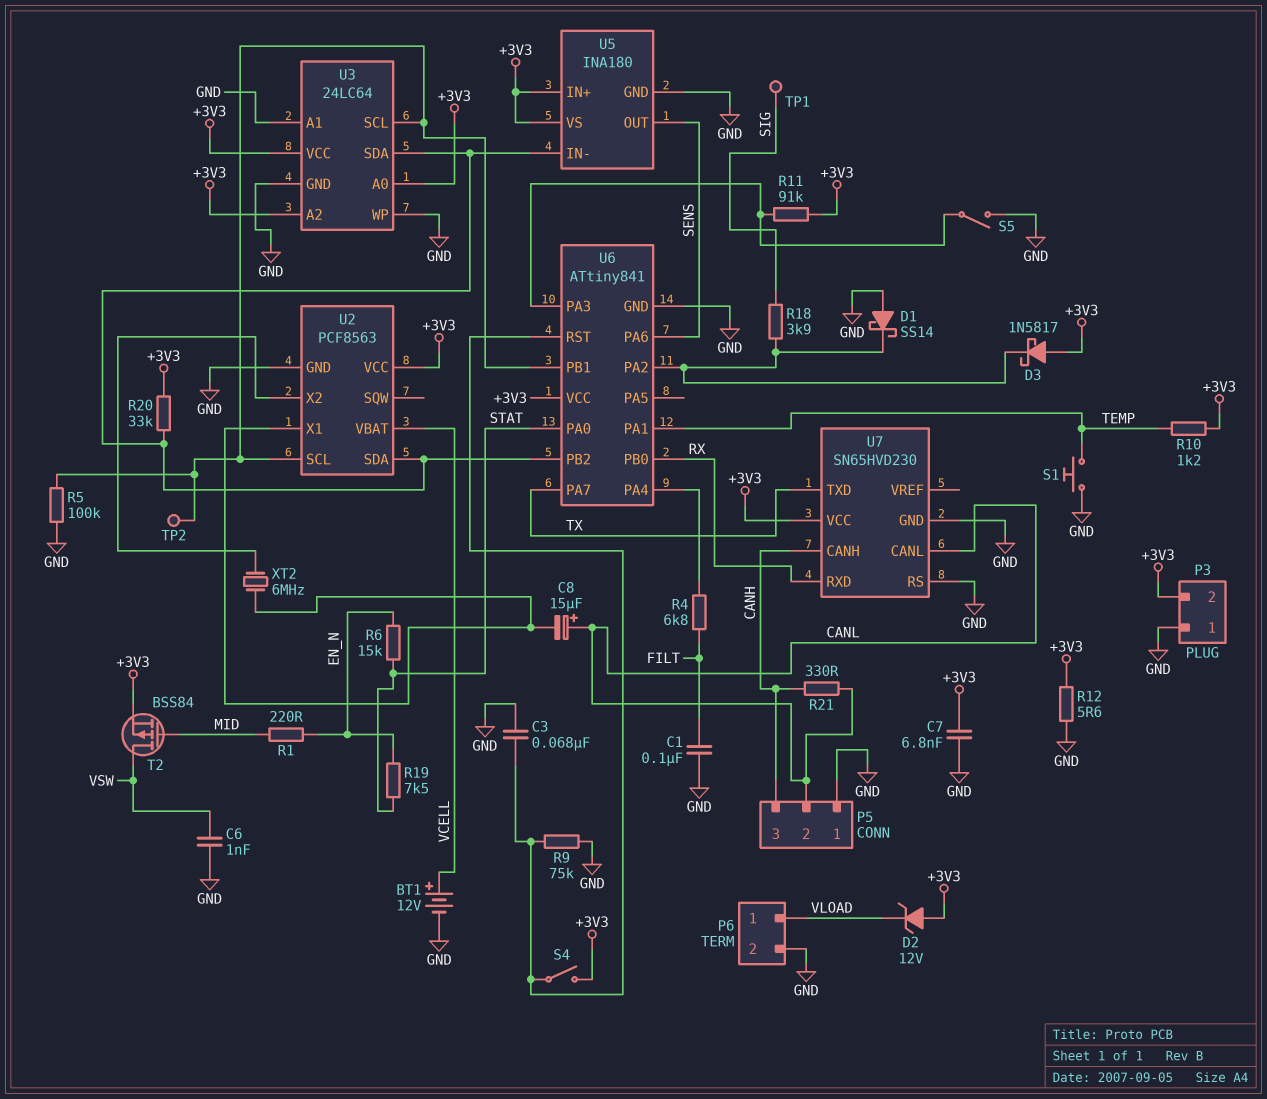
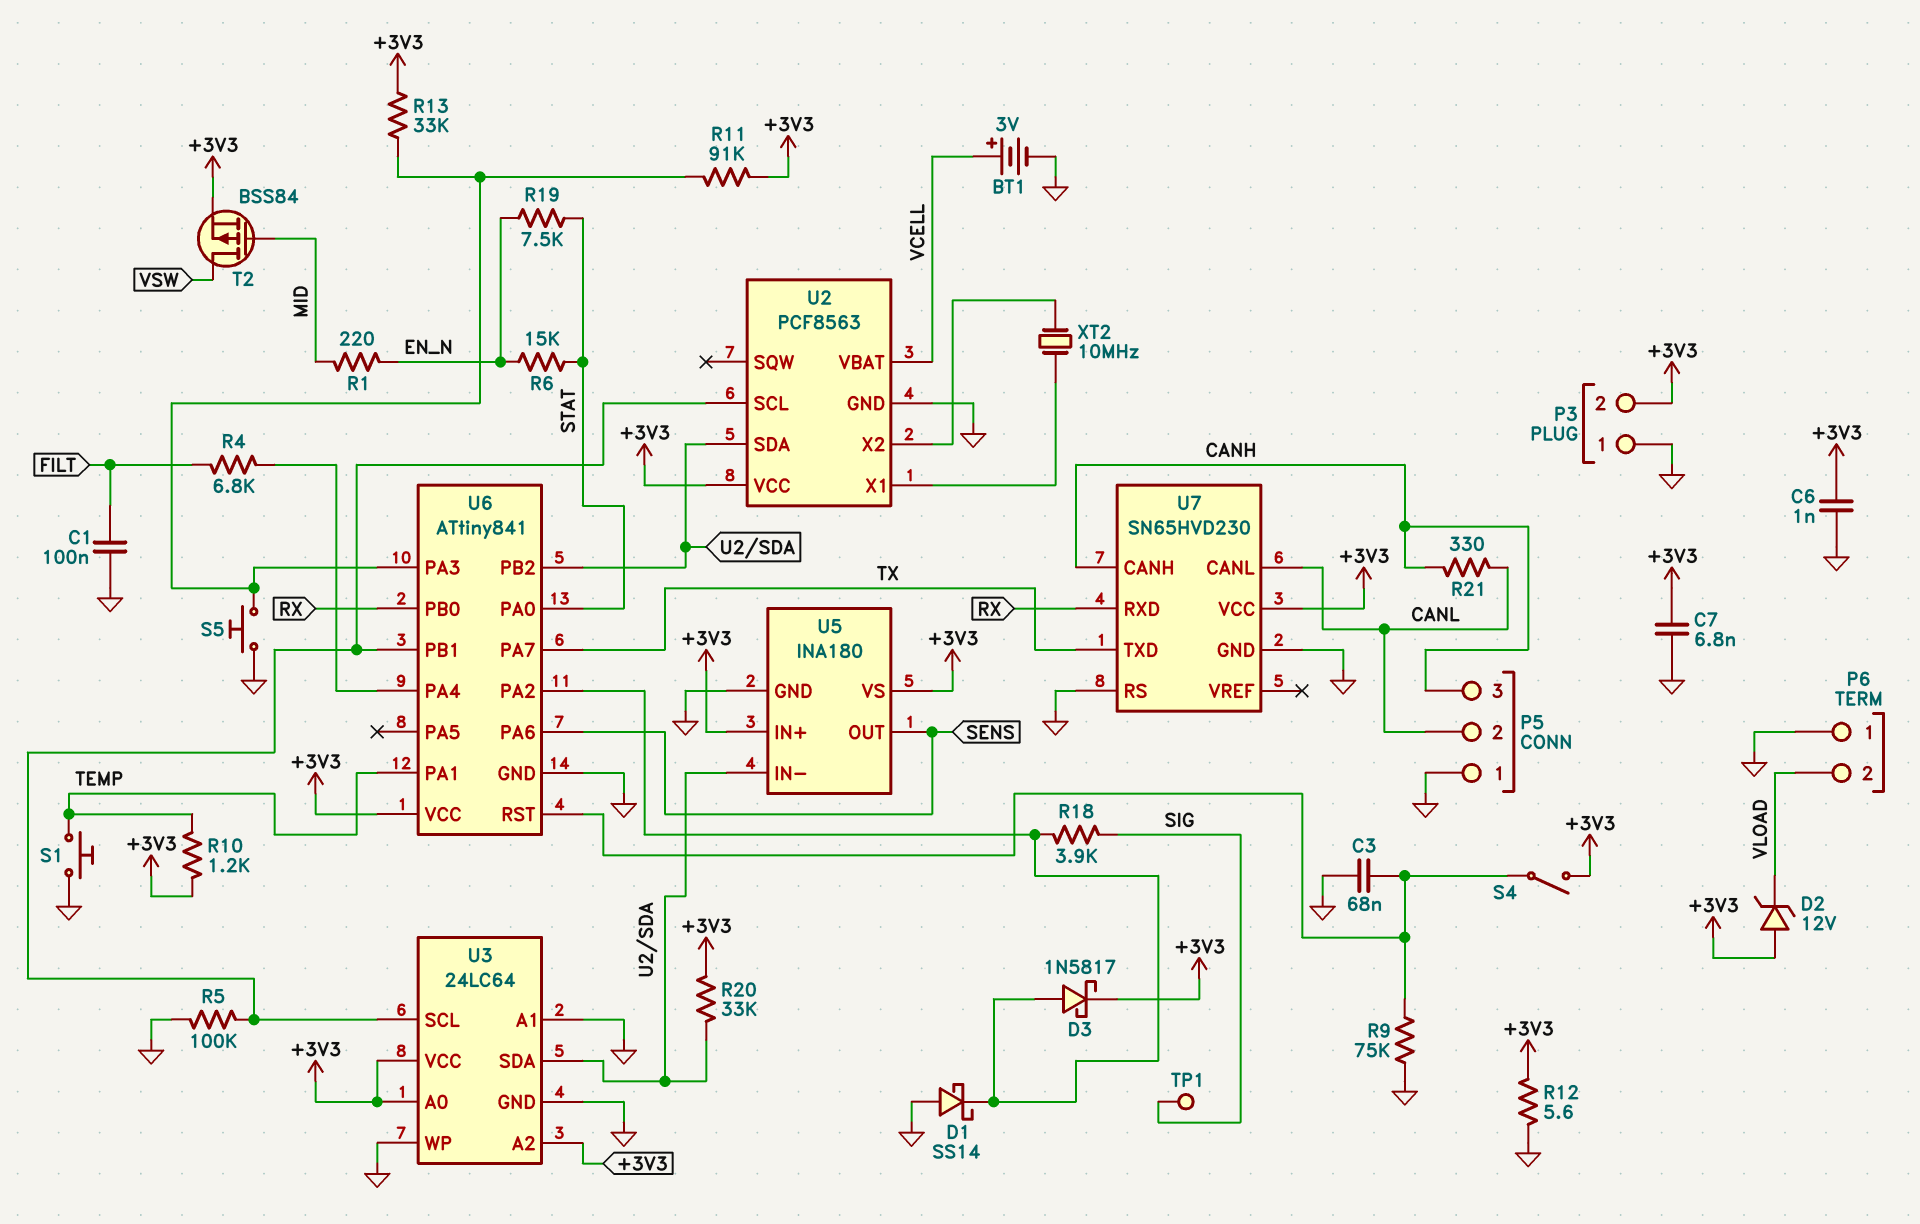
BT1: 12V (plus VCELL, minus GND) -> 3V (plus VCELL, minus GND)
C6: 1nF (GND, VSW) -> 1nF (+3V3, GND)
C8: 15uF (plus CANL, minus U2/X1) -> none
D3: schottky 1N5817 (A +3V3, K U6/PA2) -> schottky 1N5817 (A U6/PA2, K +3V3)
P6 pin 1: VLOAD -> GND
P6 pin 2: GND -> VLOAD
R13: none -> 33k (+3V3, U6/PA3)
S5: switch (GND, U6/PA3) -> button (GND, U6/PA3)
TP2: test point (U2/SCL) -> none
XT2: 6MHz (U2/X1, U2/X2) -> 10MHz (U2/X1, U2/X2)

